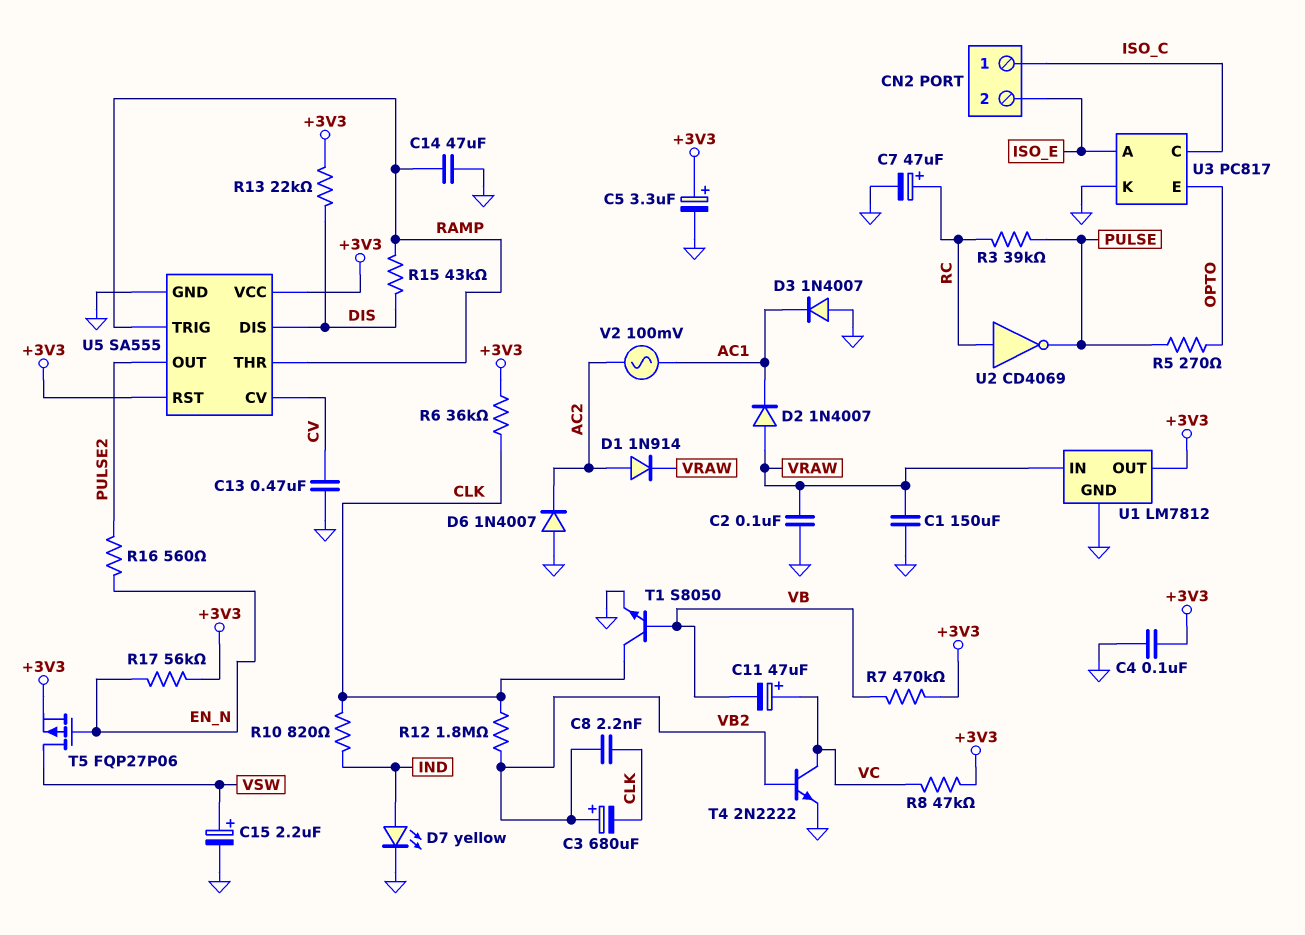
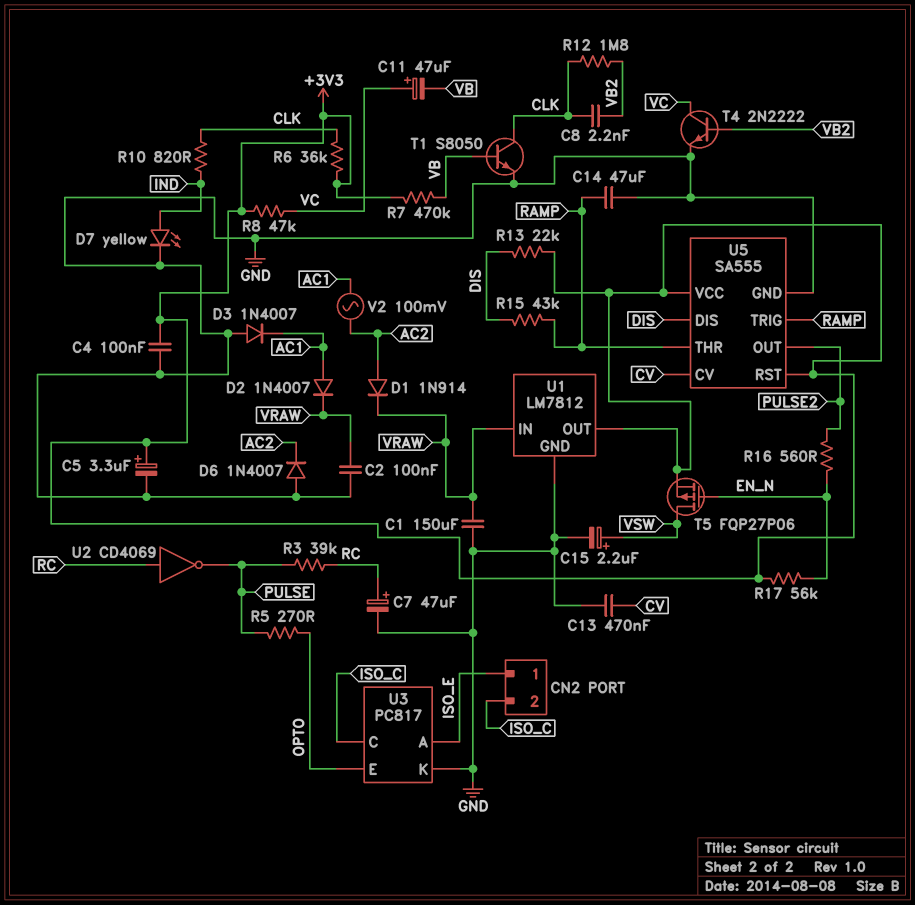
C3: 680uF (plus VB2, minus CLK) -> none
CN2 pin 1: ISO_C -> ISO_E
CN2 pin 2: ISO_E -> ISO_C
D2: diode 1N4007 (A VRAW, K AC1) -> diode 1N4007 (A AC1, K VRAW)

